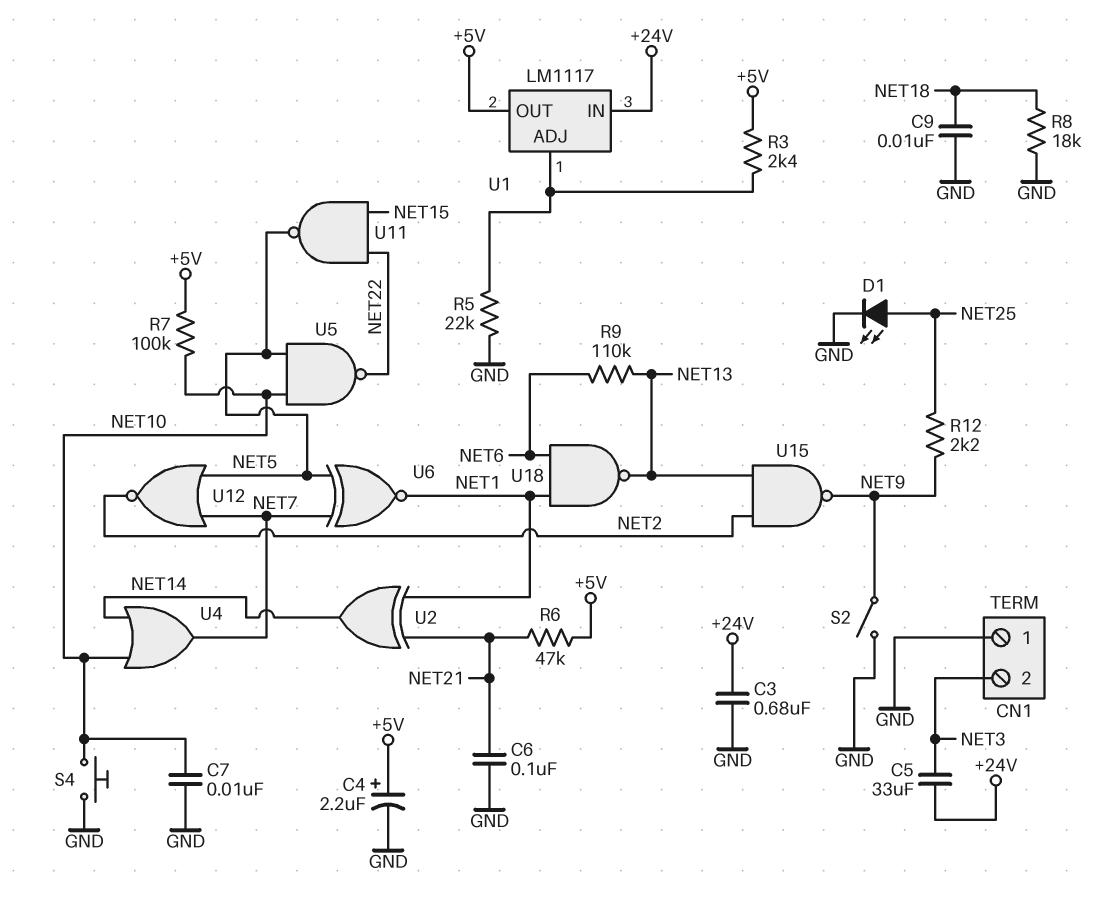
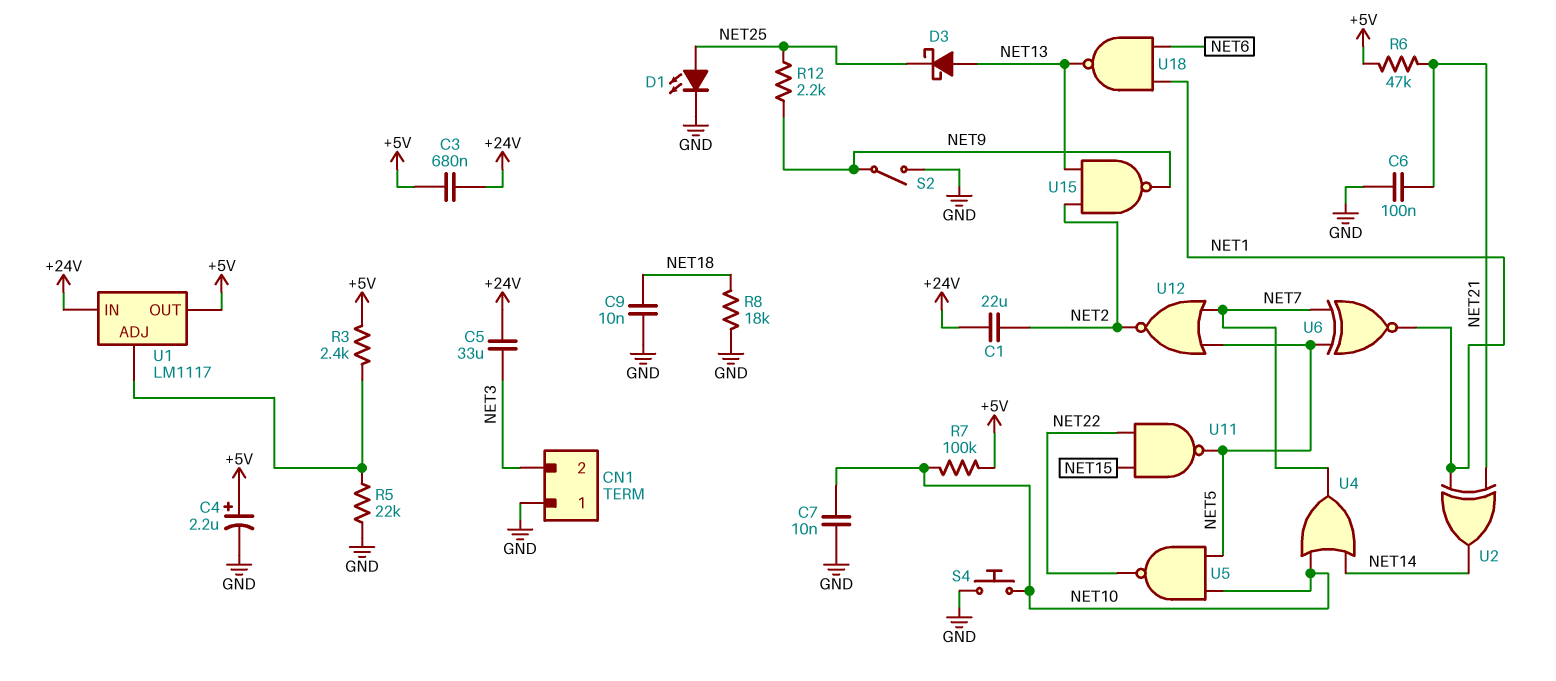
C1: none -> 22uF (+24V, NET2)
C3: 680nF (+24V, GND) -> 680nF (+5V, +24V)
D3: none -> schottky (A NET13, K NET25)
R9: 110k (NET6, NET13) -> none

